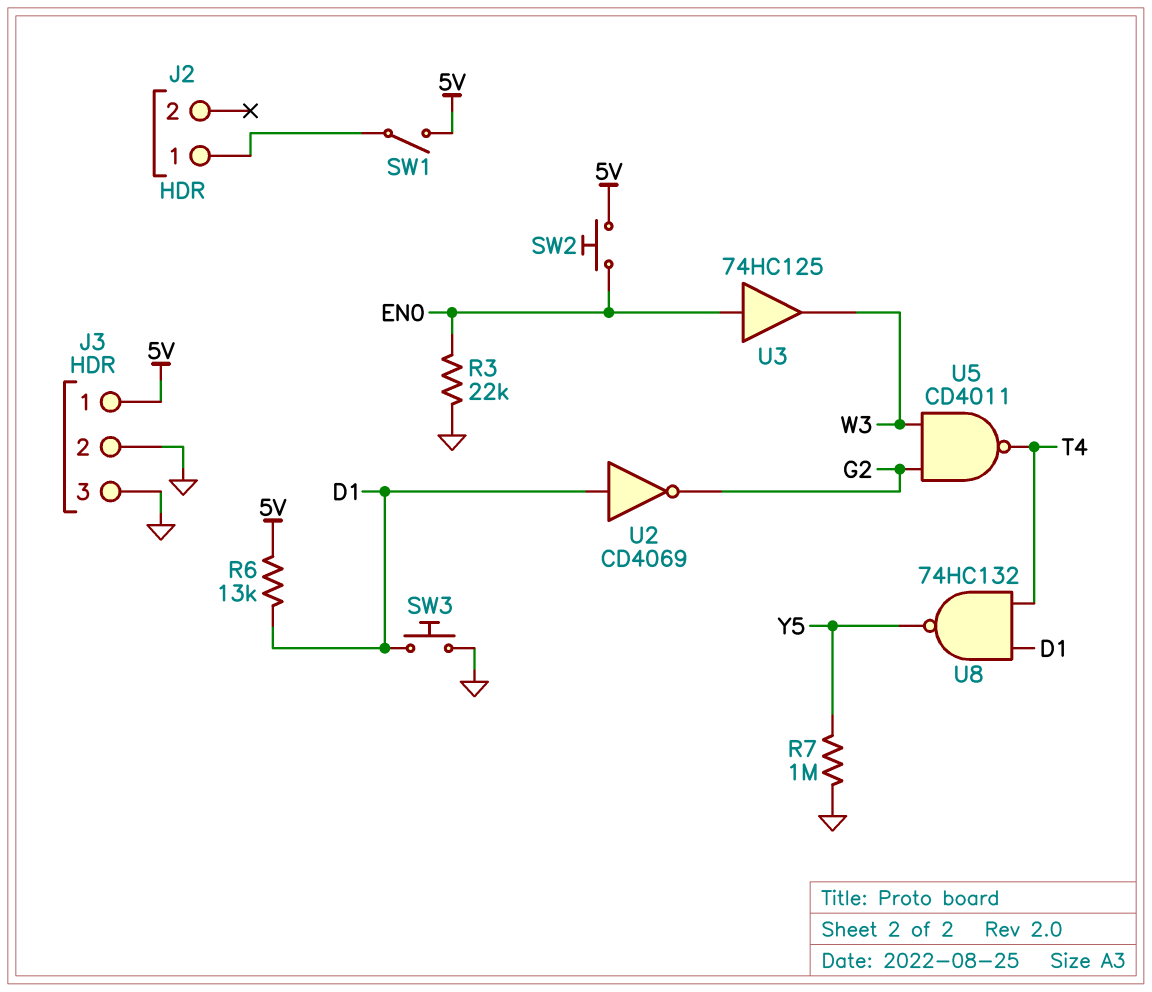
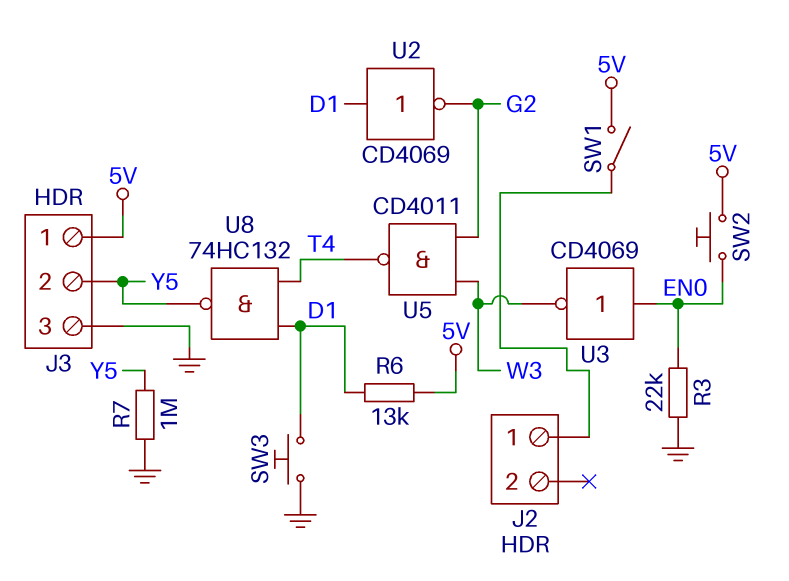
J3 pin 2: GND -> Y5
U3: buffer 74HC125 (in EN0, out W3) -> NOT CD4069 (in EN0, out W3)

